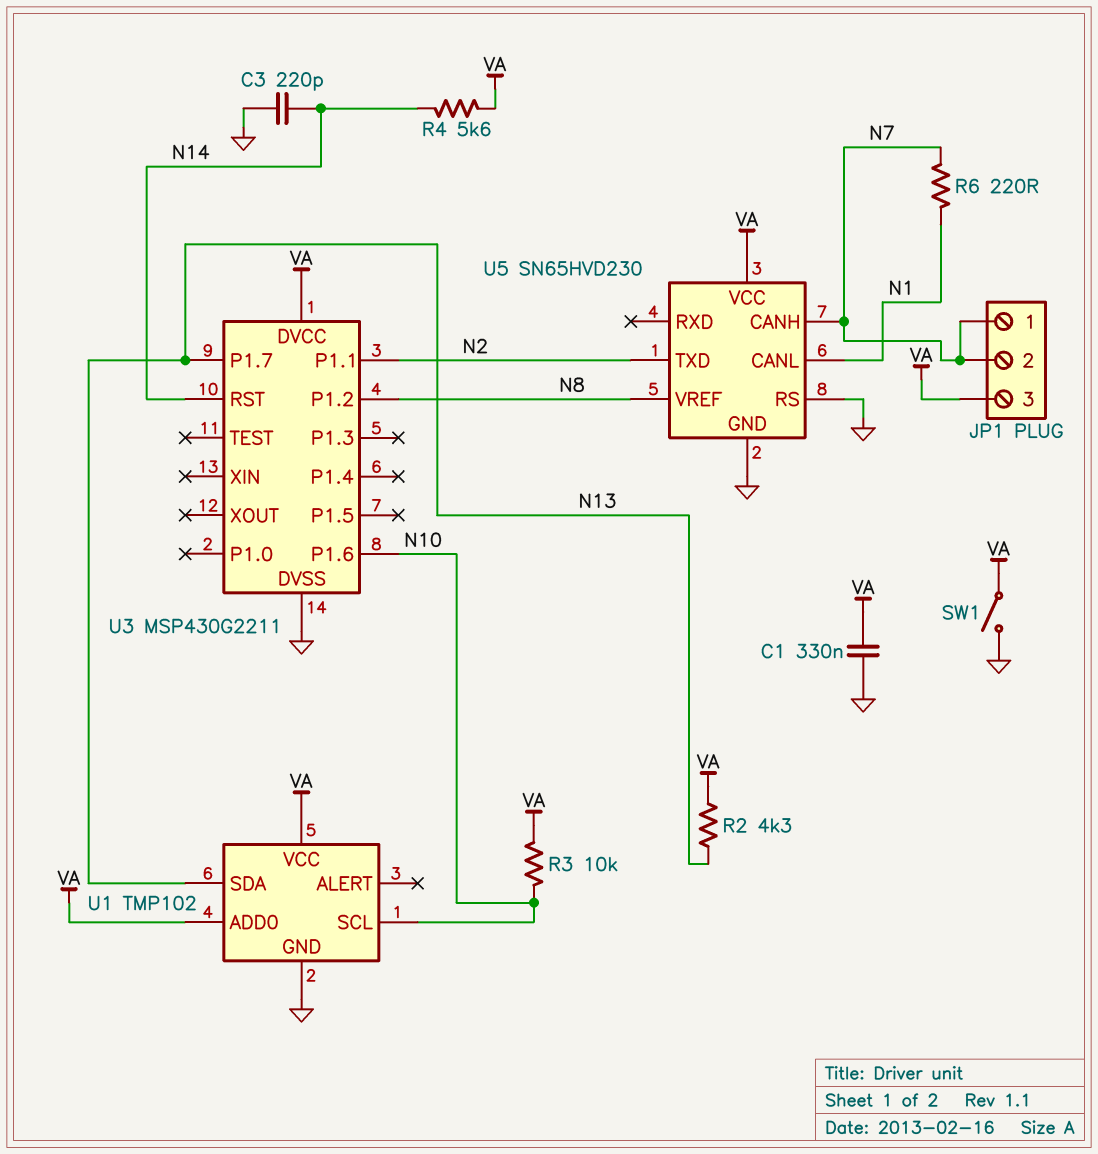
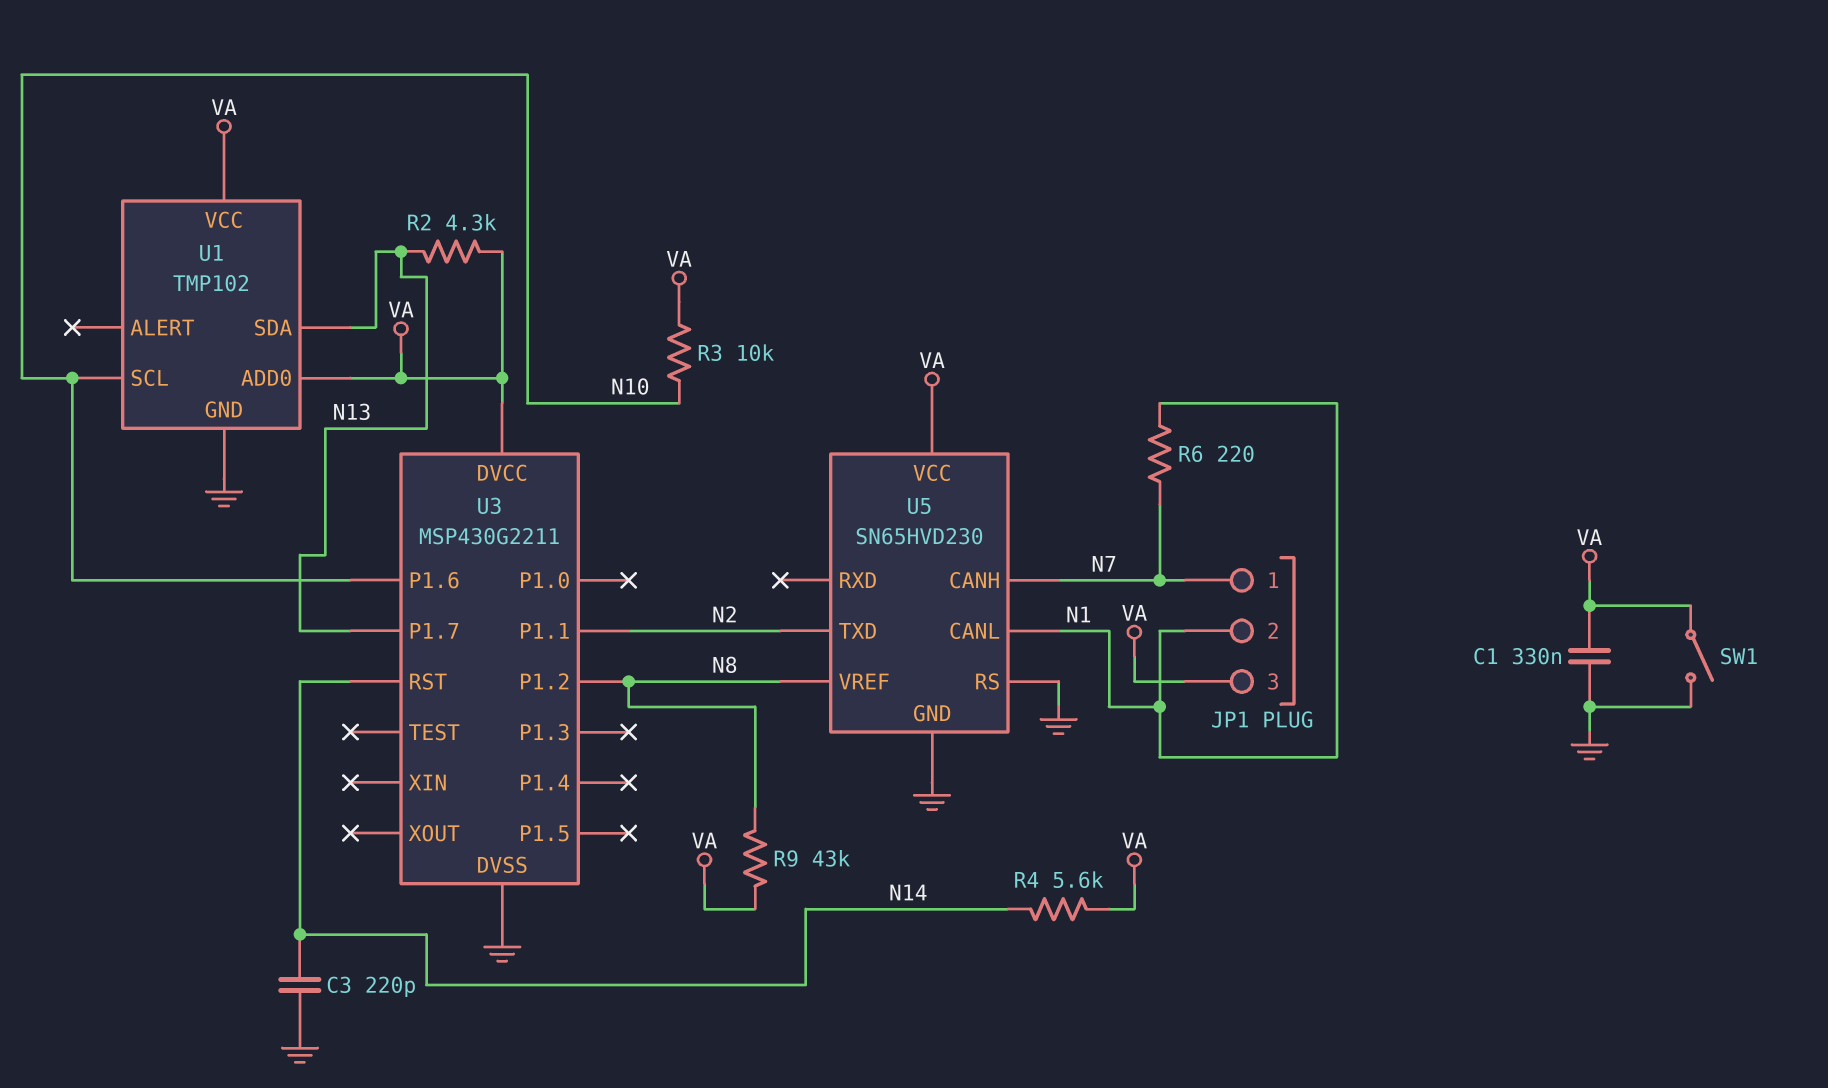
JP1 pin 2: N7 -> N1
R9: none -> 43k (N8, VA)

